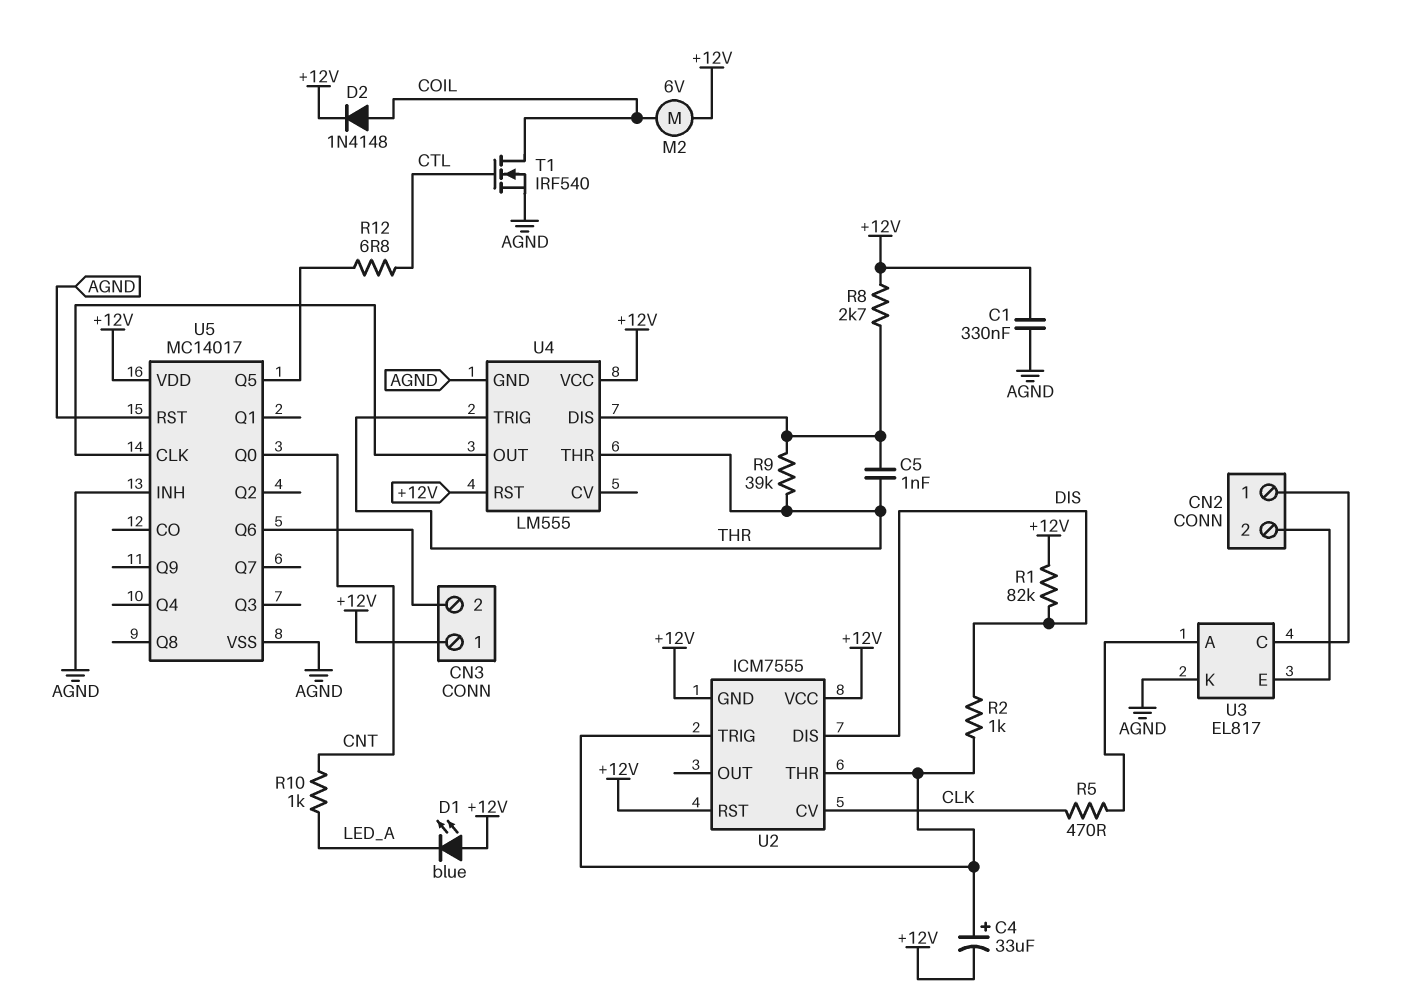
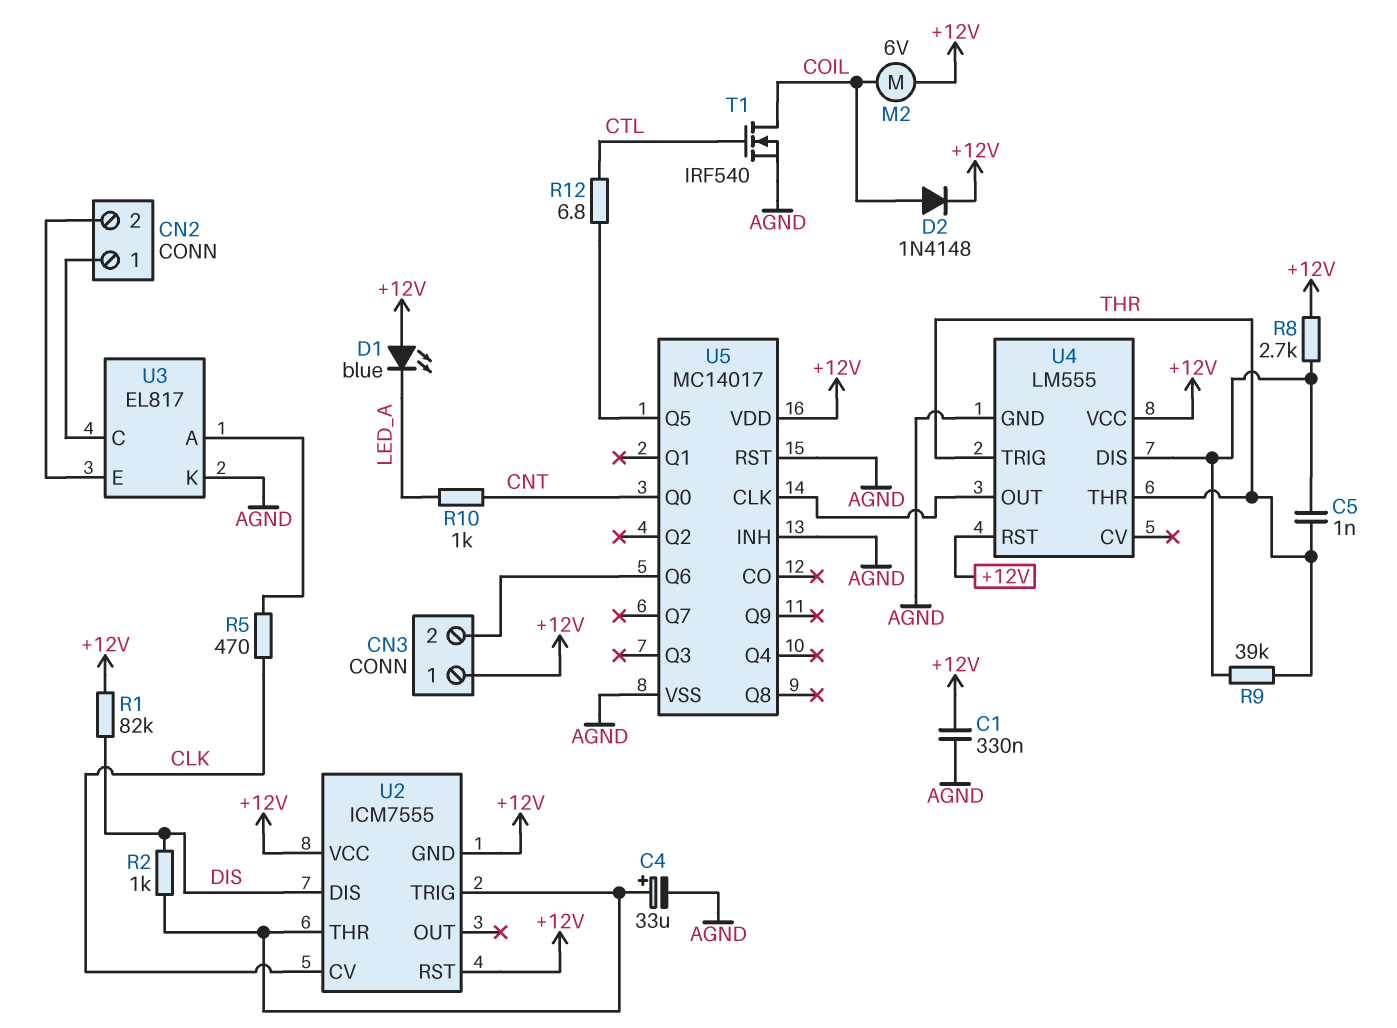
C4: 33uF (plus U2/THR, minus +12V) -> 33uF (plus U2/THR, minus AGND)

